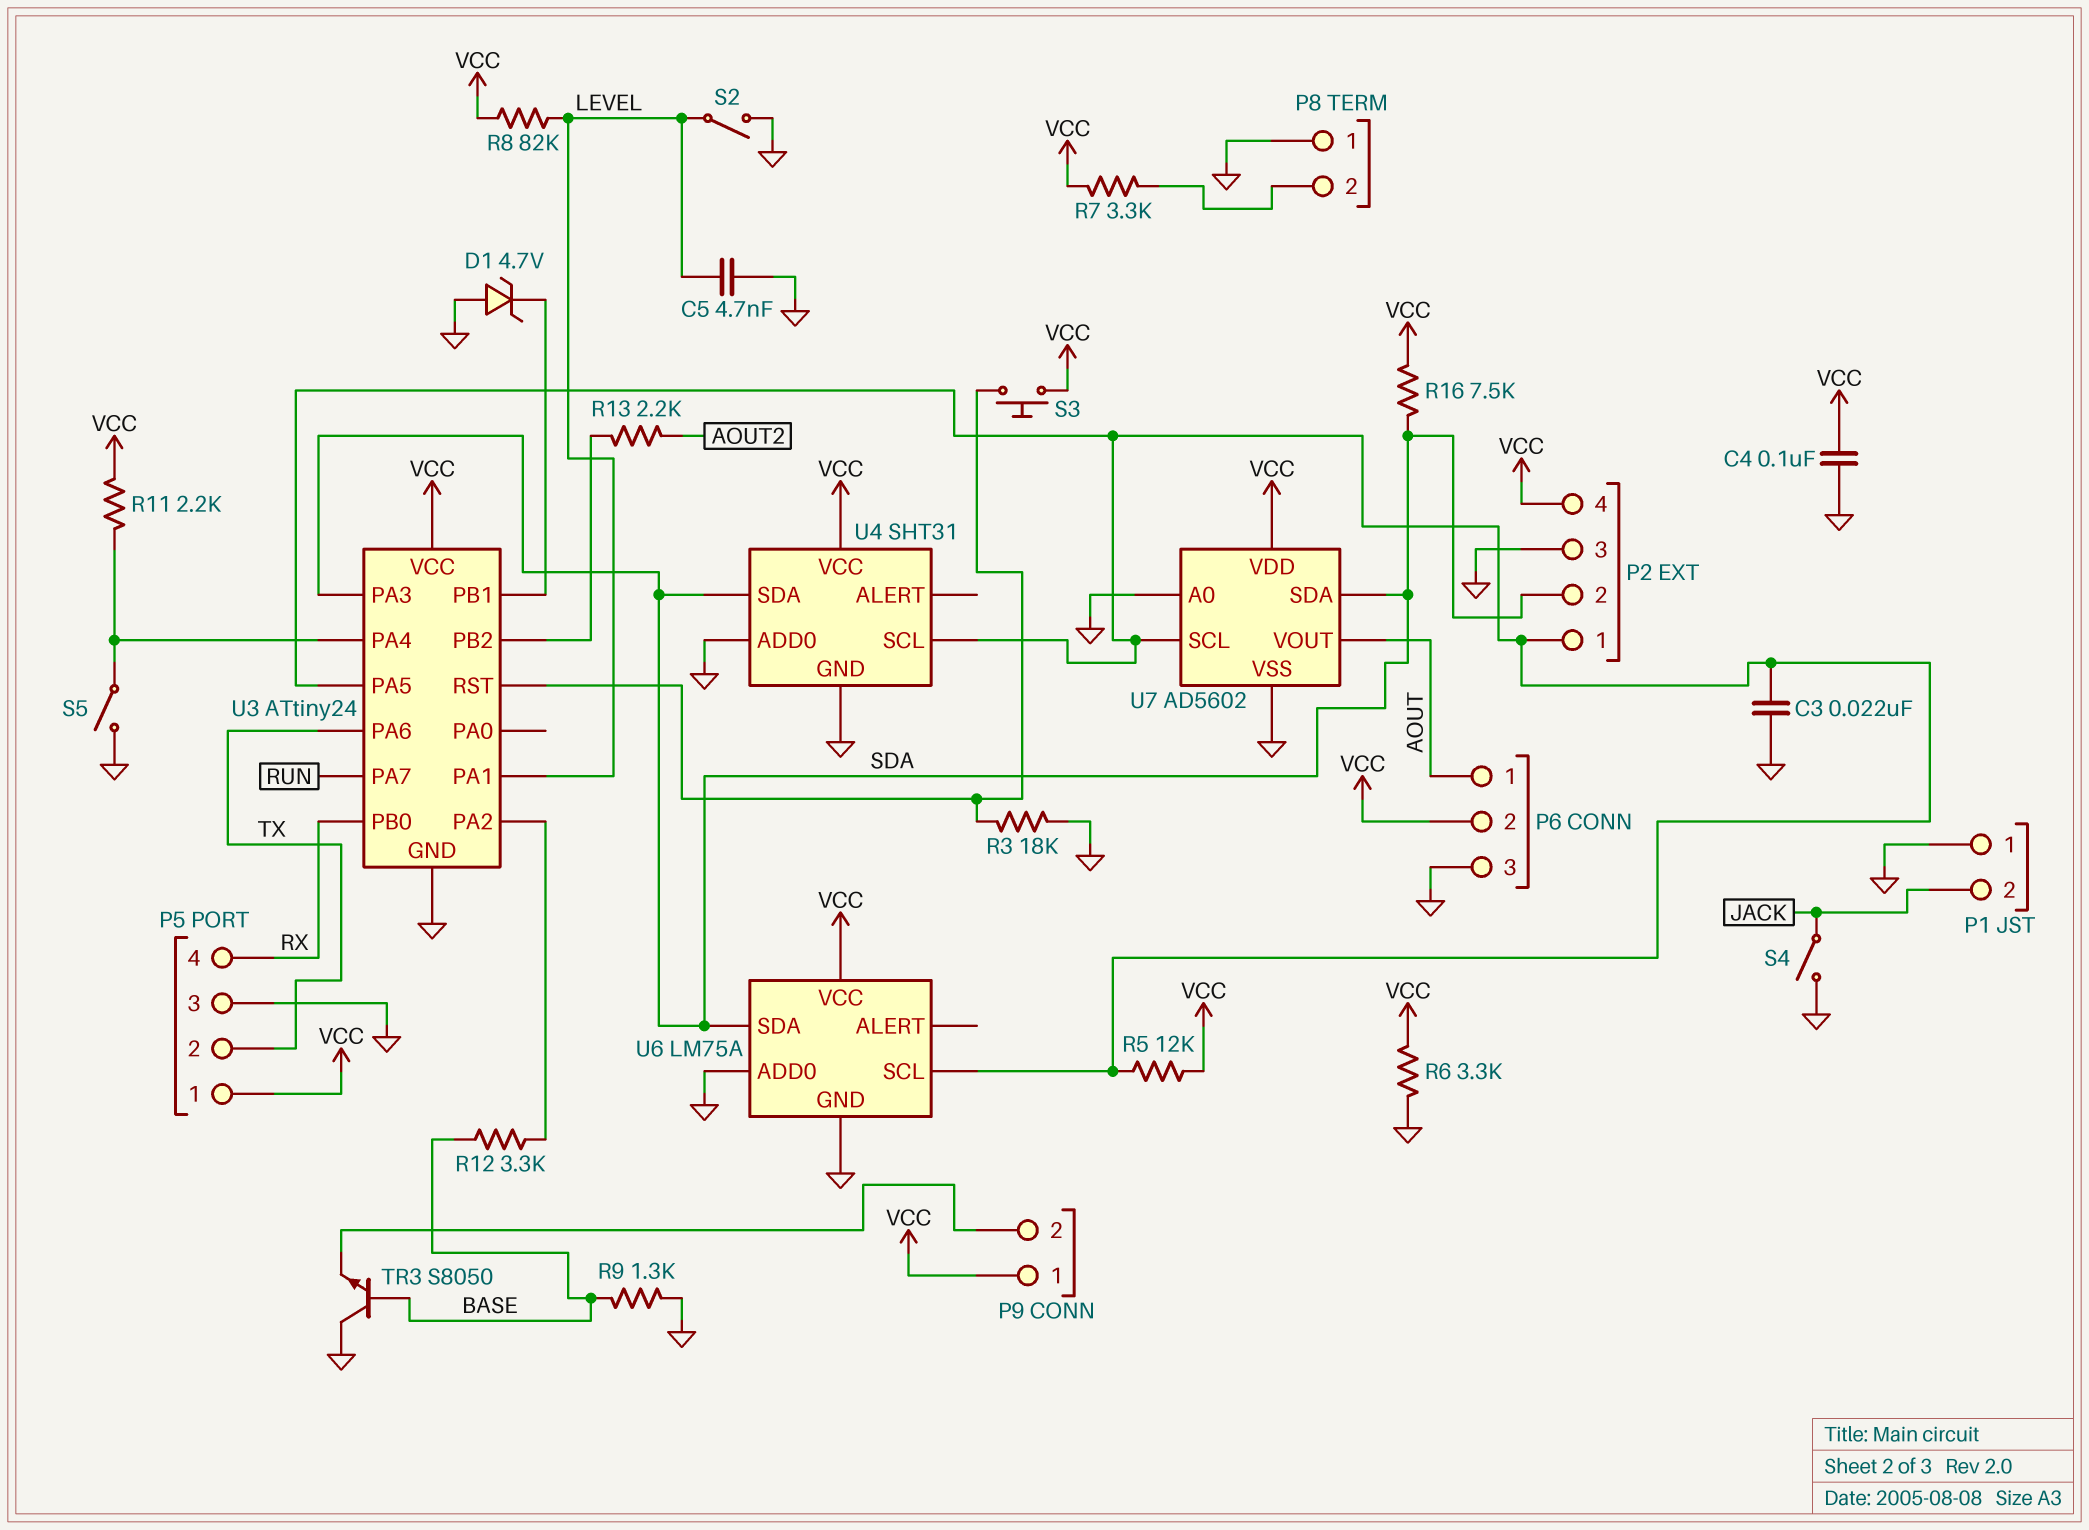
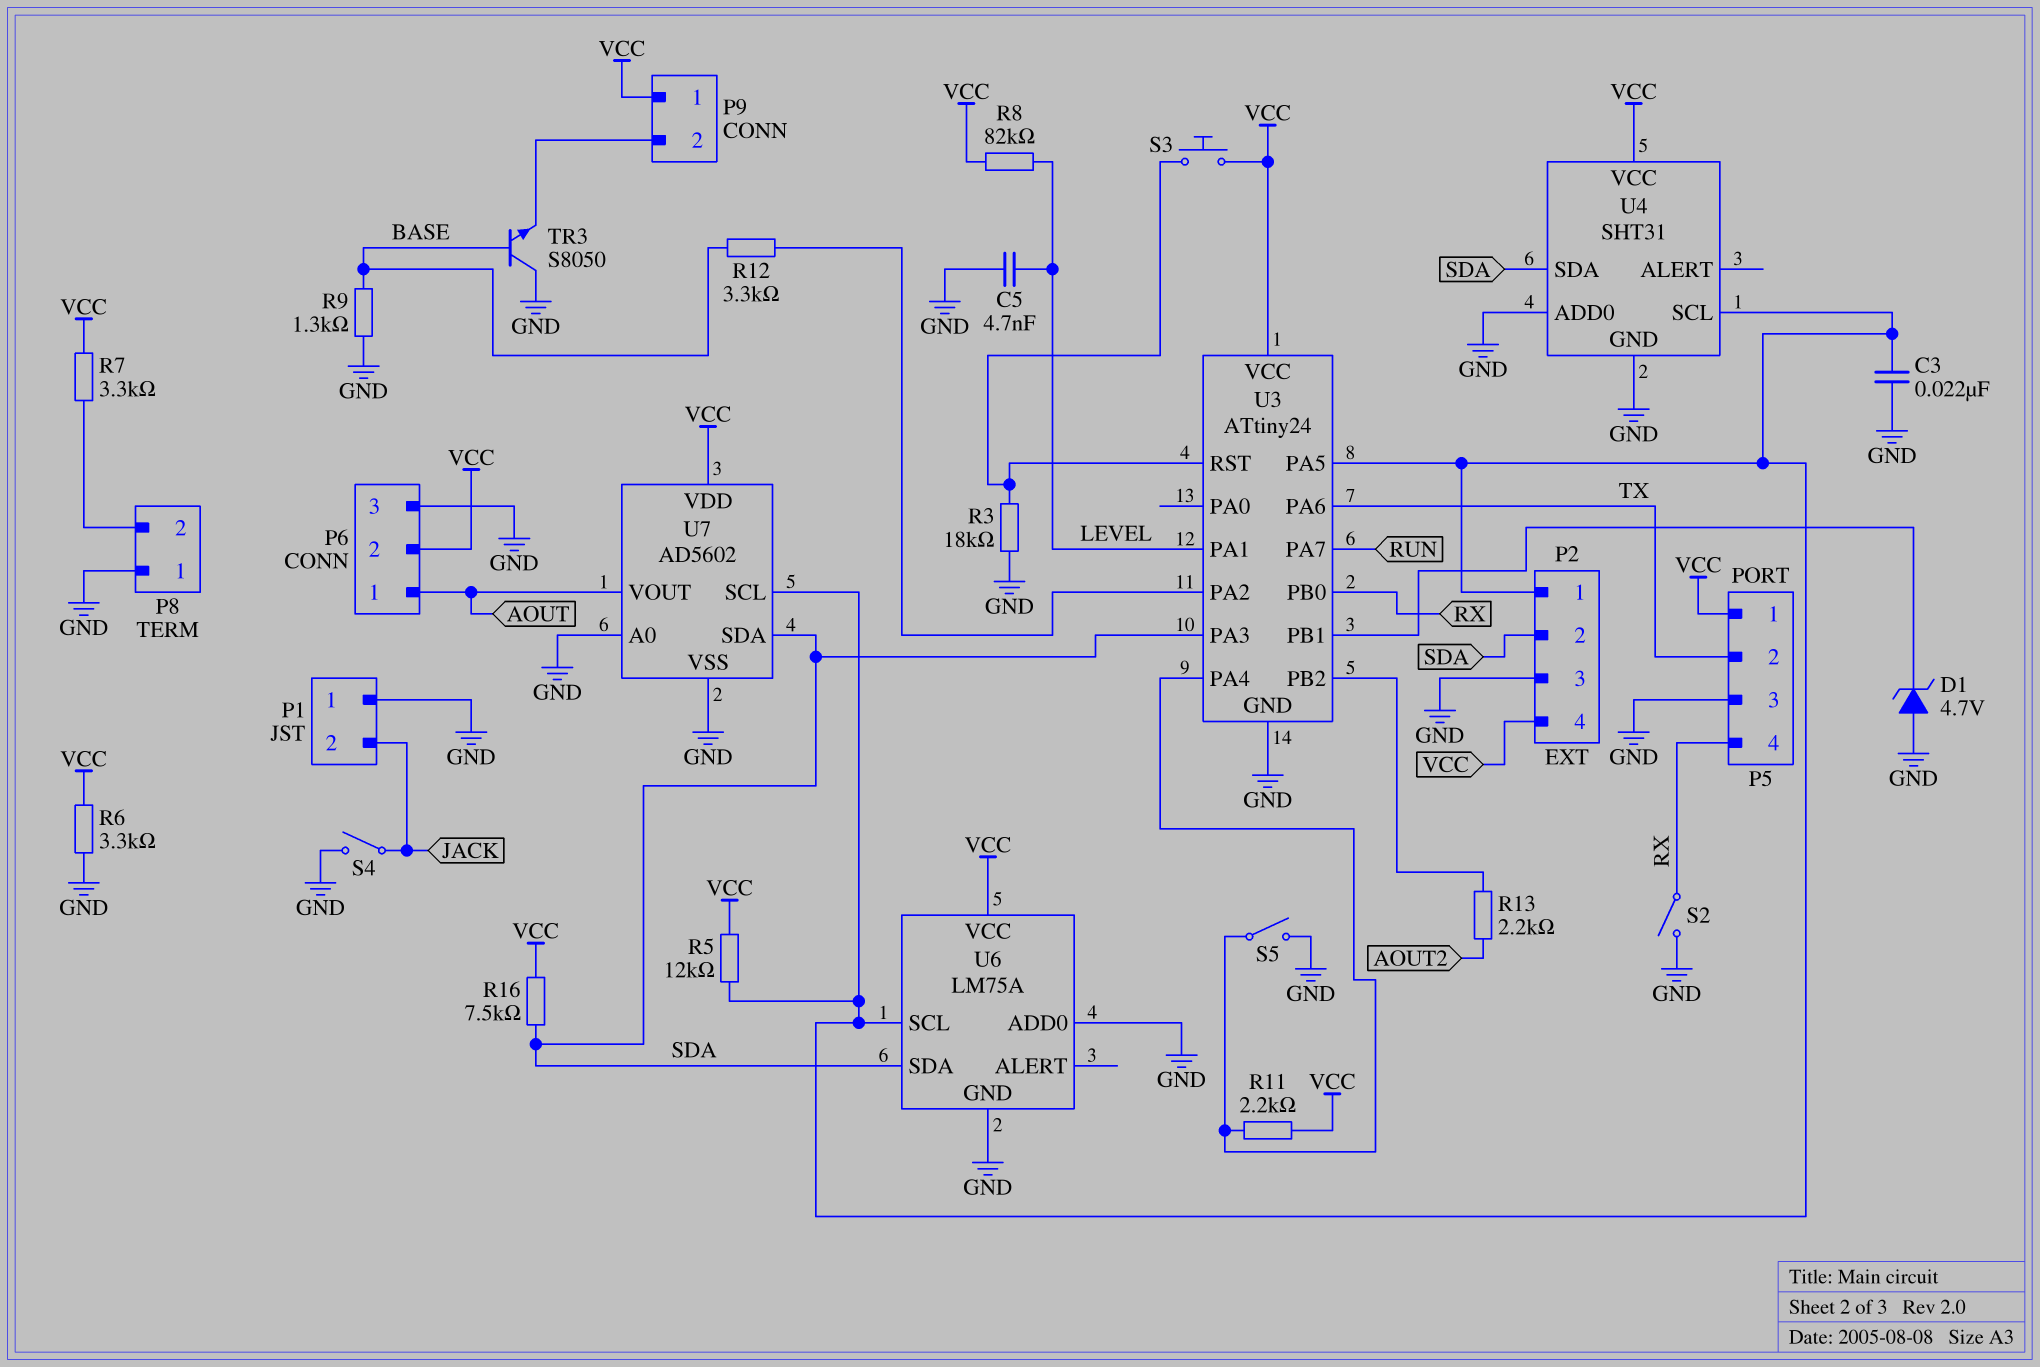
C4: 100nF (GND, VCC) -> none
S2: switch (GND, LEVEL) -> switch (GND, RX)

